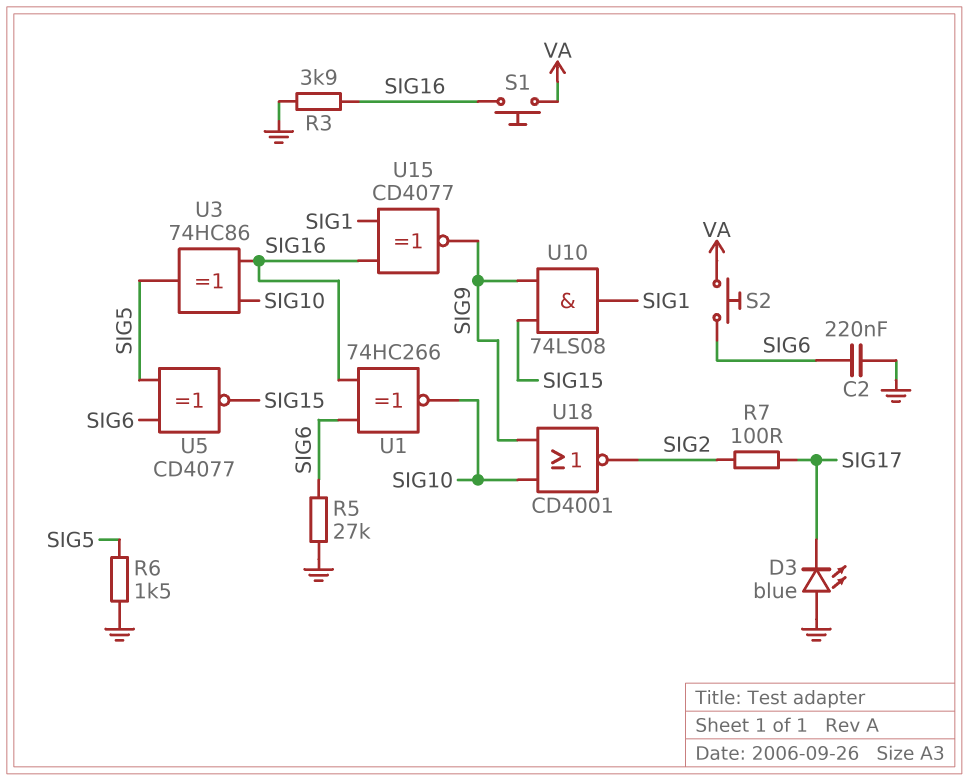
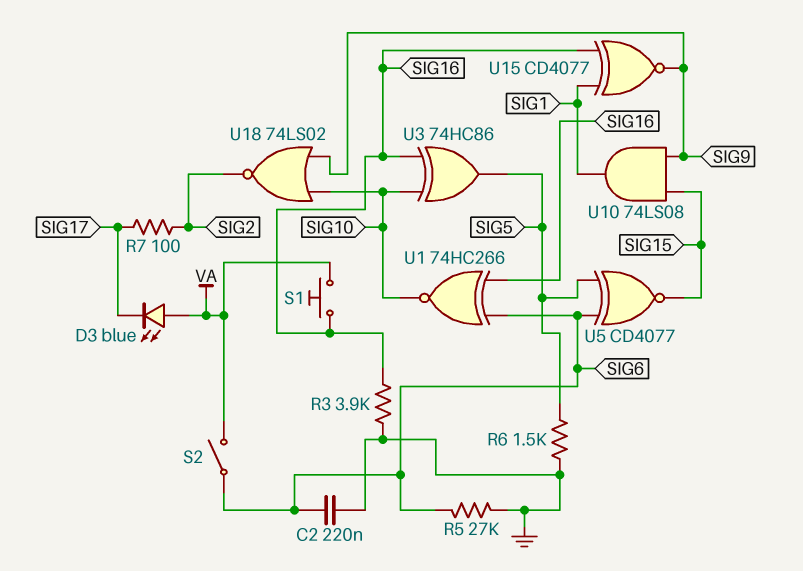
D3: LED blue (A GND, K SIG17) -> LED blue (A VA, K SIG17)
S2: button (SIG6, VA) -> switch (SIG6, VA)
U18: NOR CD4001 (in SIG9, in SIG10, out SIG2) -> NOR 74LS02 (in SIG9, in SIG10, out SIG2)

